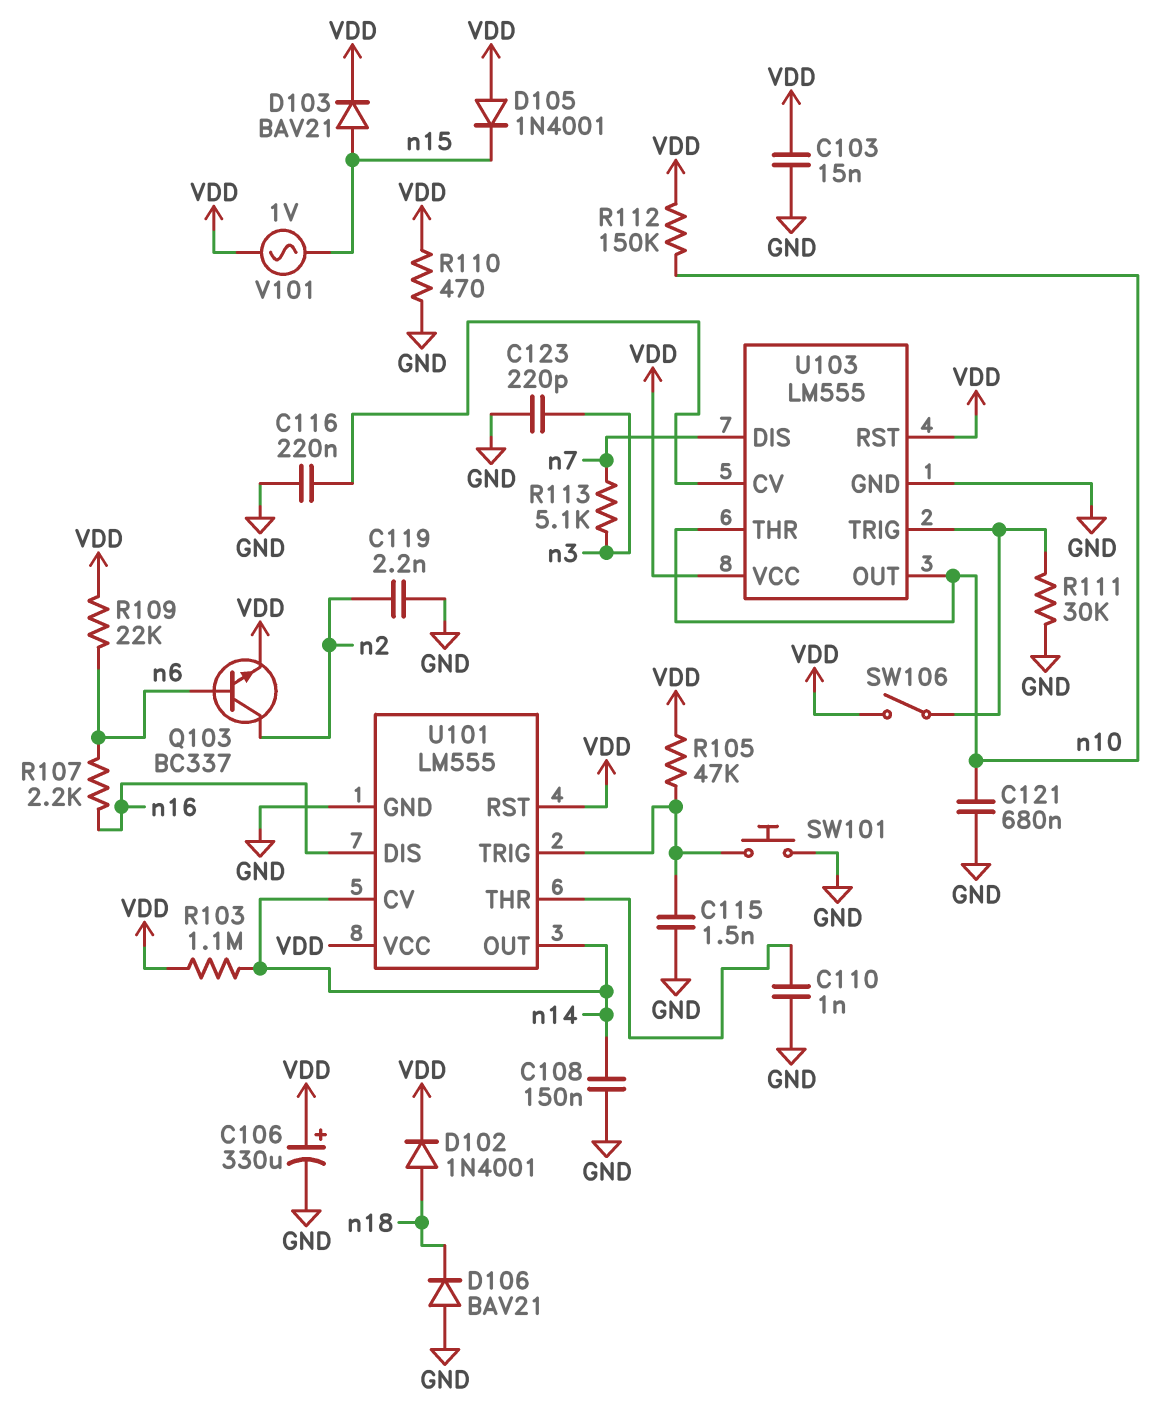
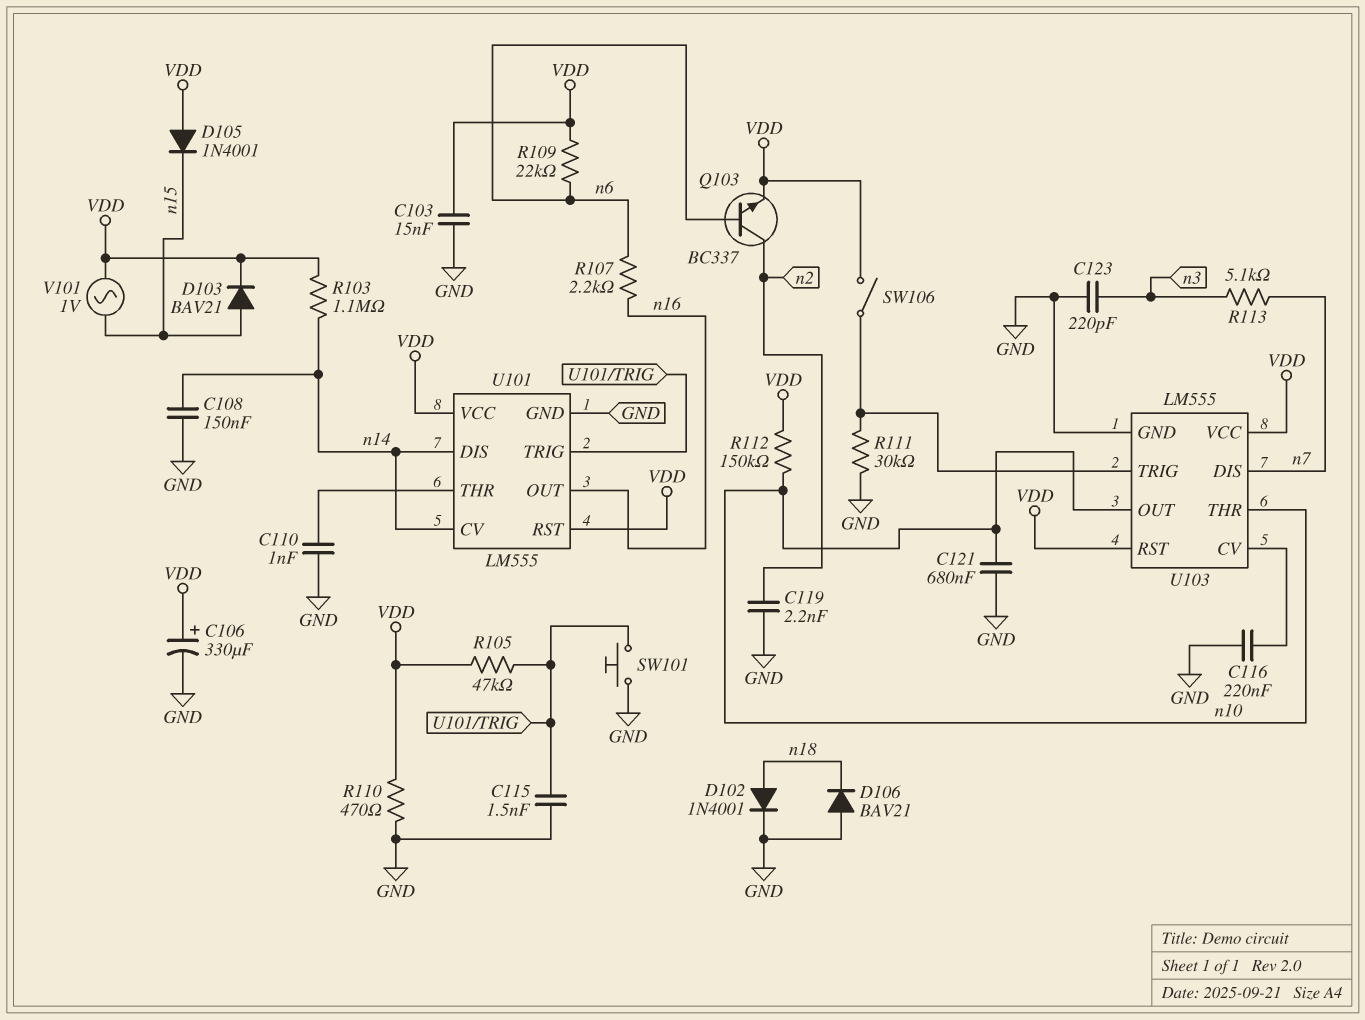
D102: diode 1N4001 (A n18, K VDD) -> diode 1N4001 (A n18, K GND)
U101 pin DIS: n16 -> n14
U101 pin OUT: n14 -> n16

